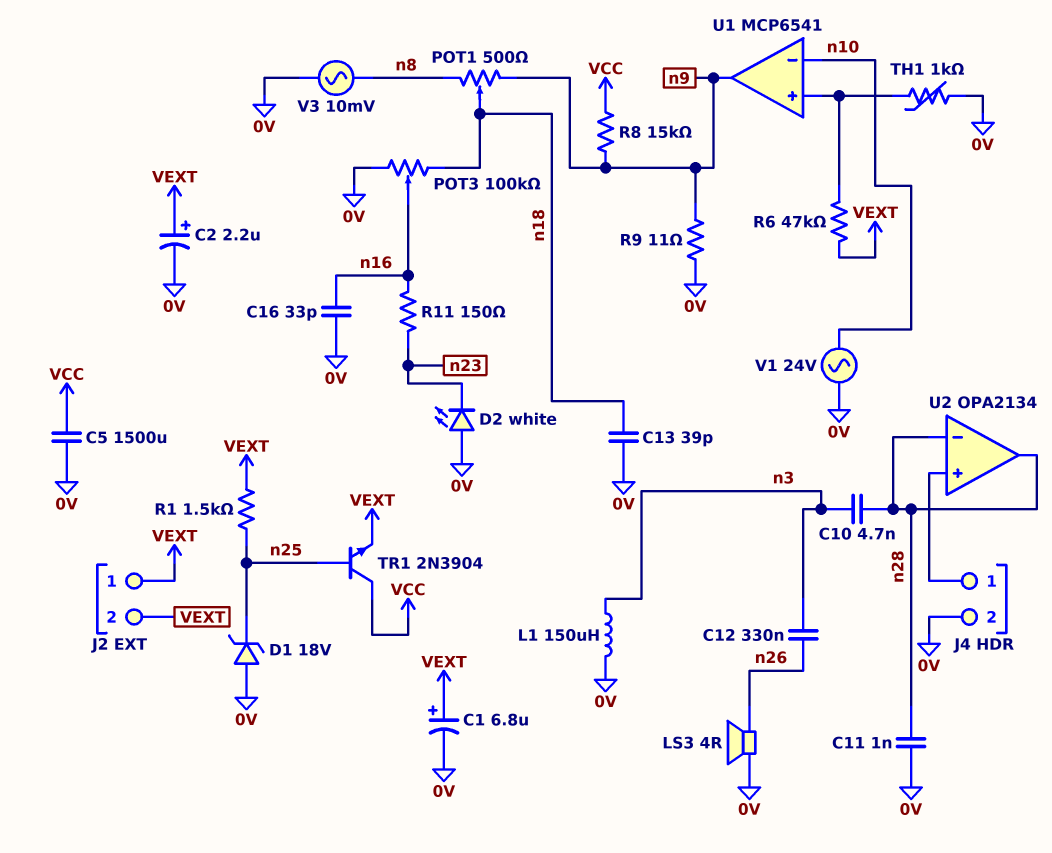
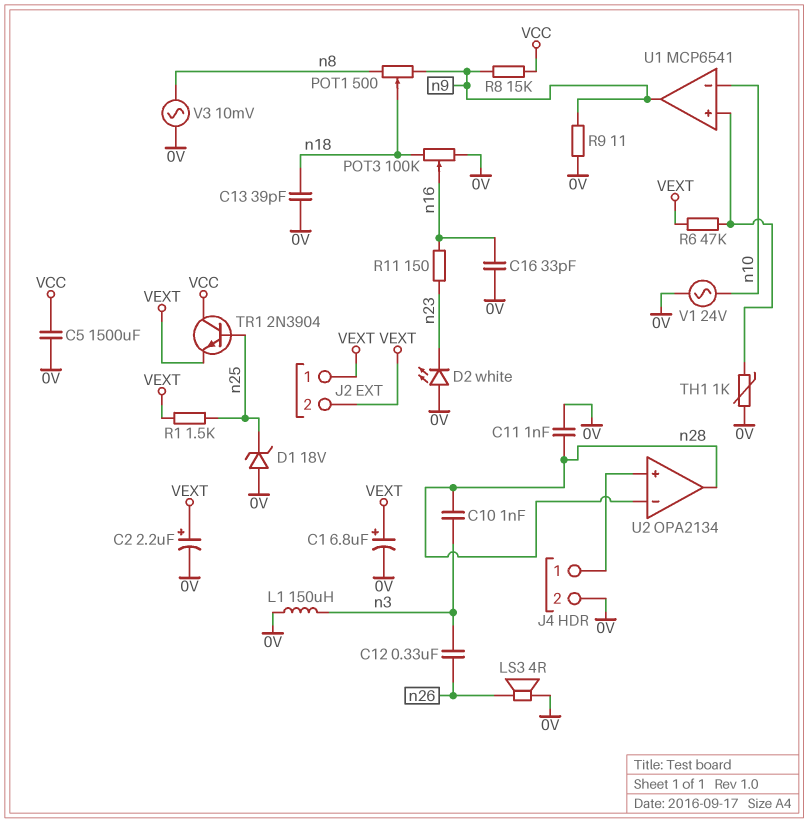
C10: 4.7nF (n3, n28) -> 1nF (n3, n28)

